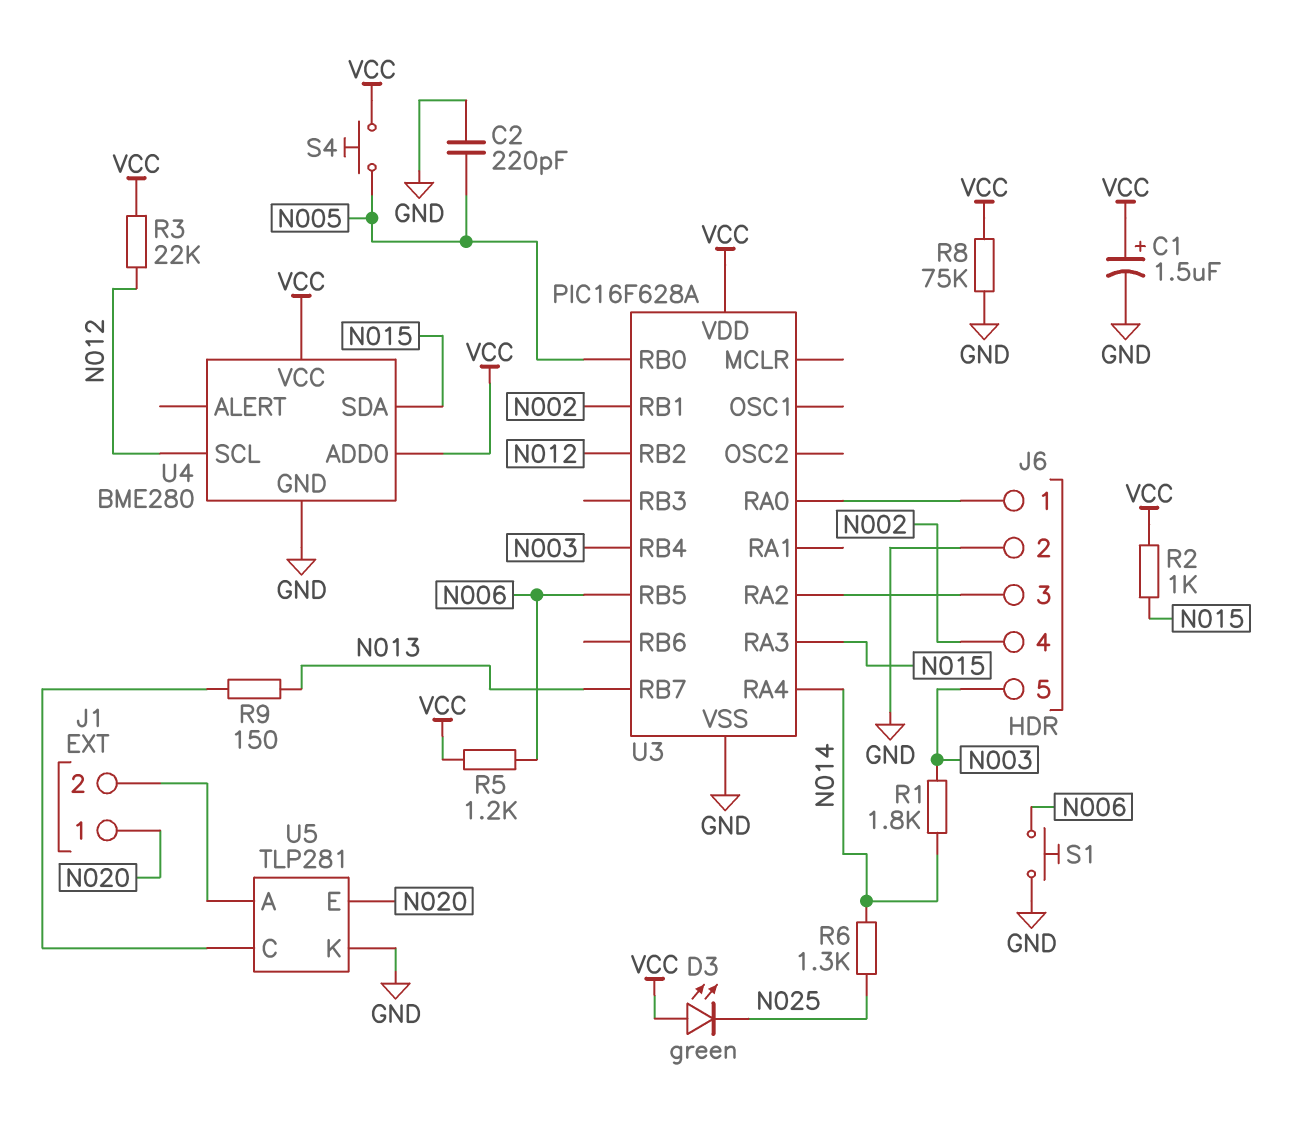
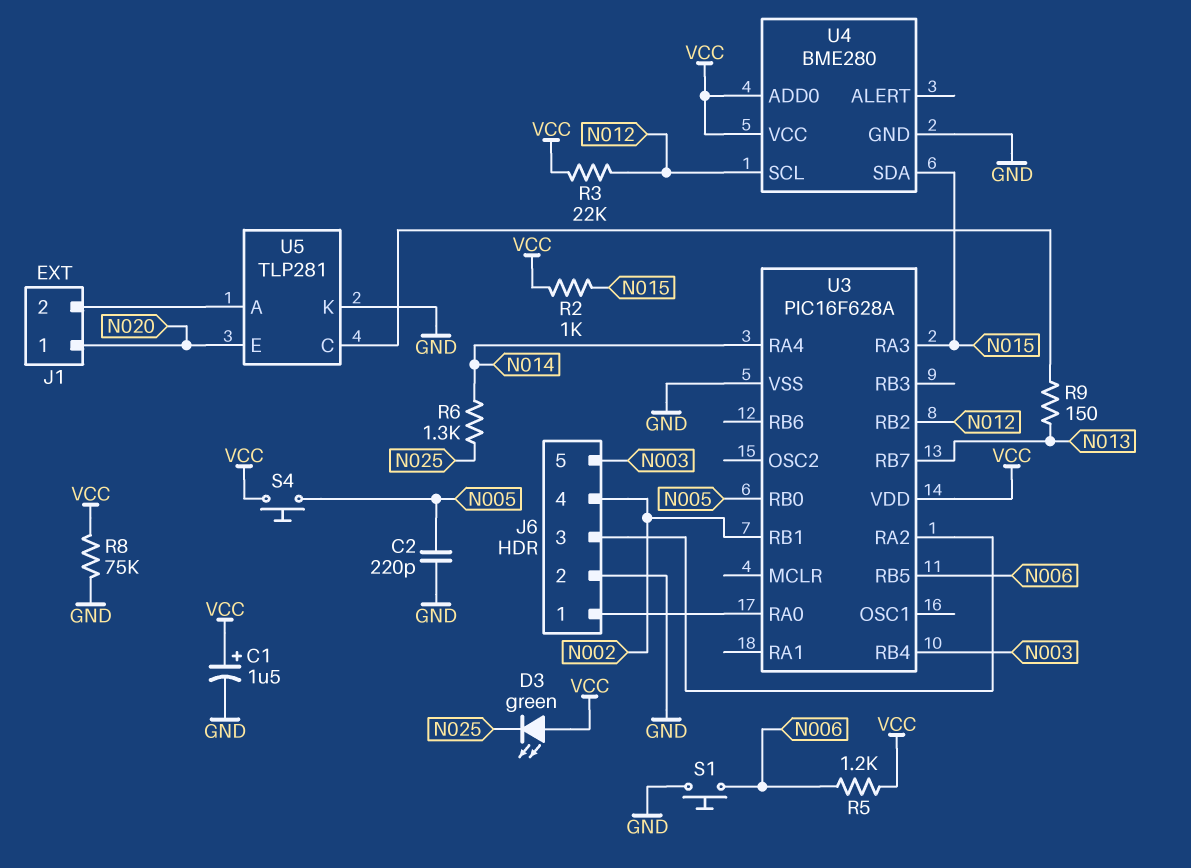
R1: 1.8k (N003, N014) -> none

